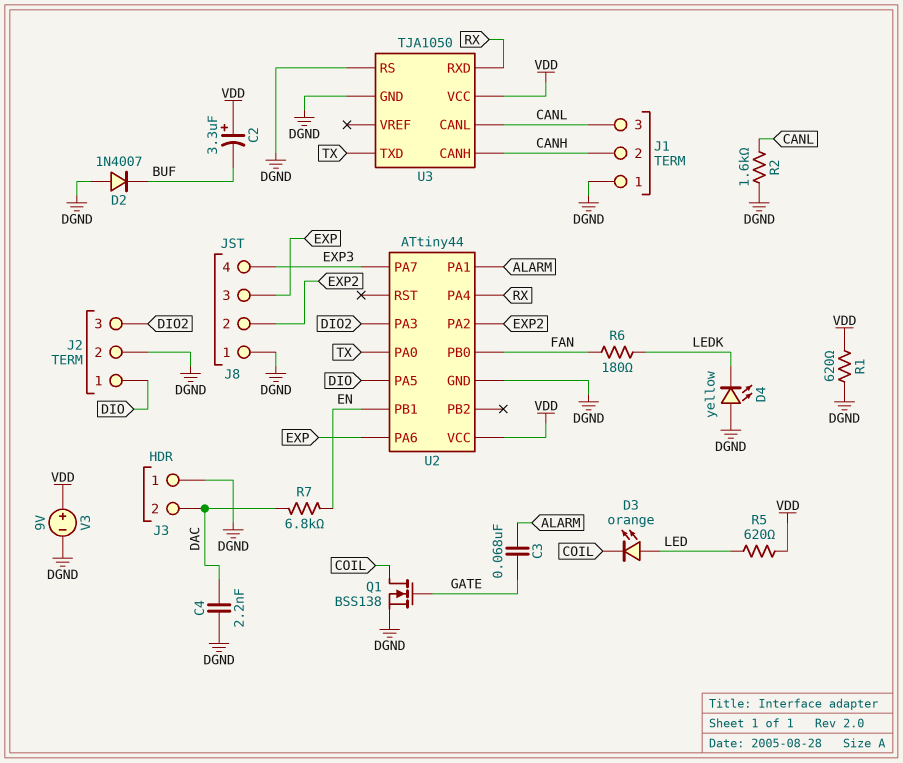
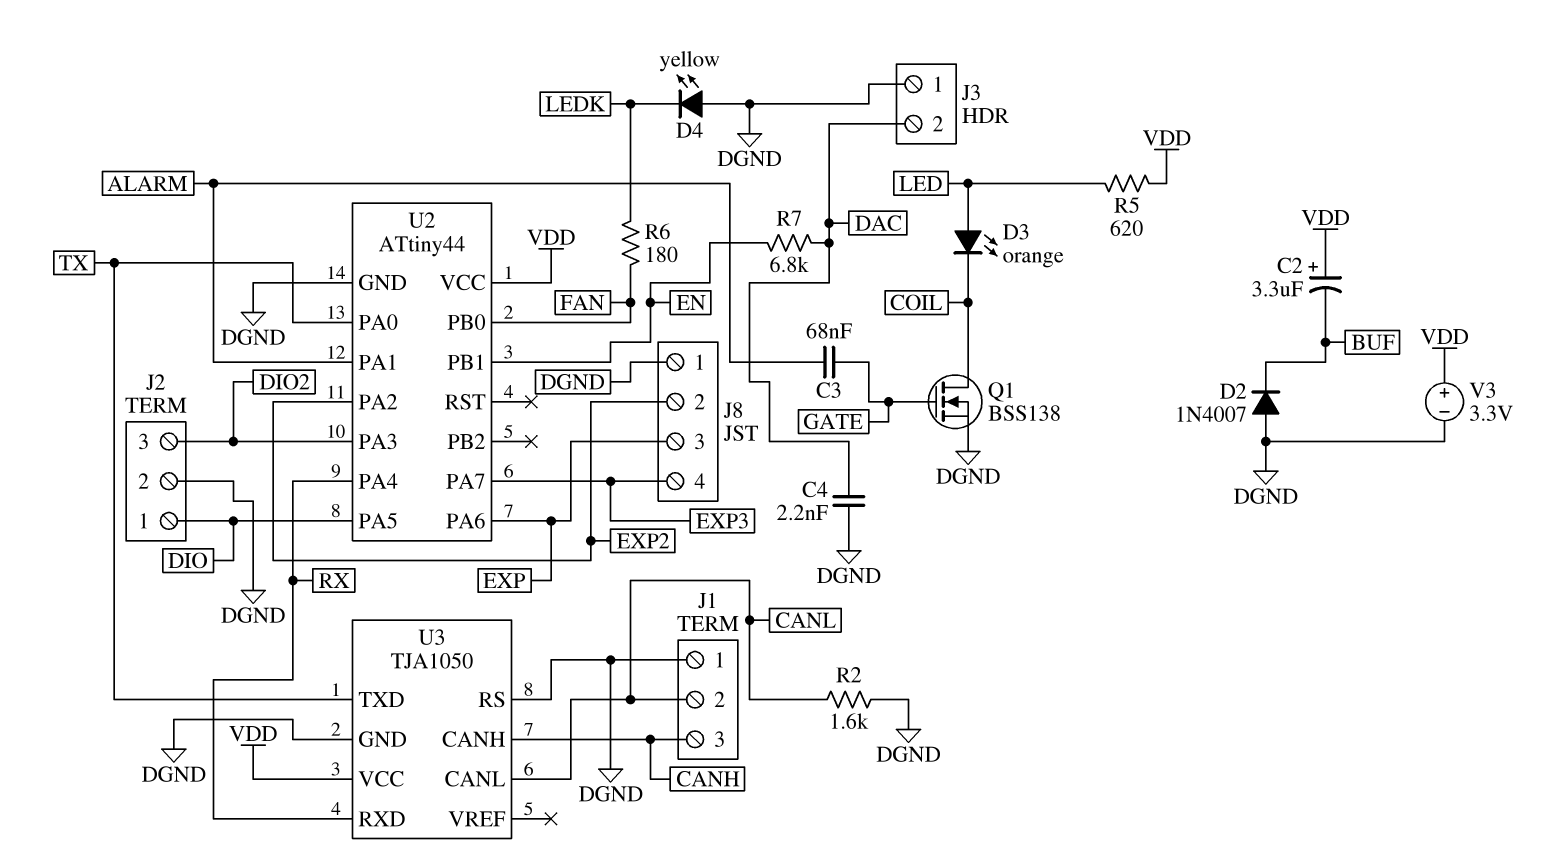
J1 pin 2: CANH -> CANL
J1 pin 3: CANL -> CANH
R1: 620 (DGND, VDD) -> none
V3: 9V (plus VDD, minus DGND) -> 3.3V (plus VDD, minus DGND)

